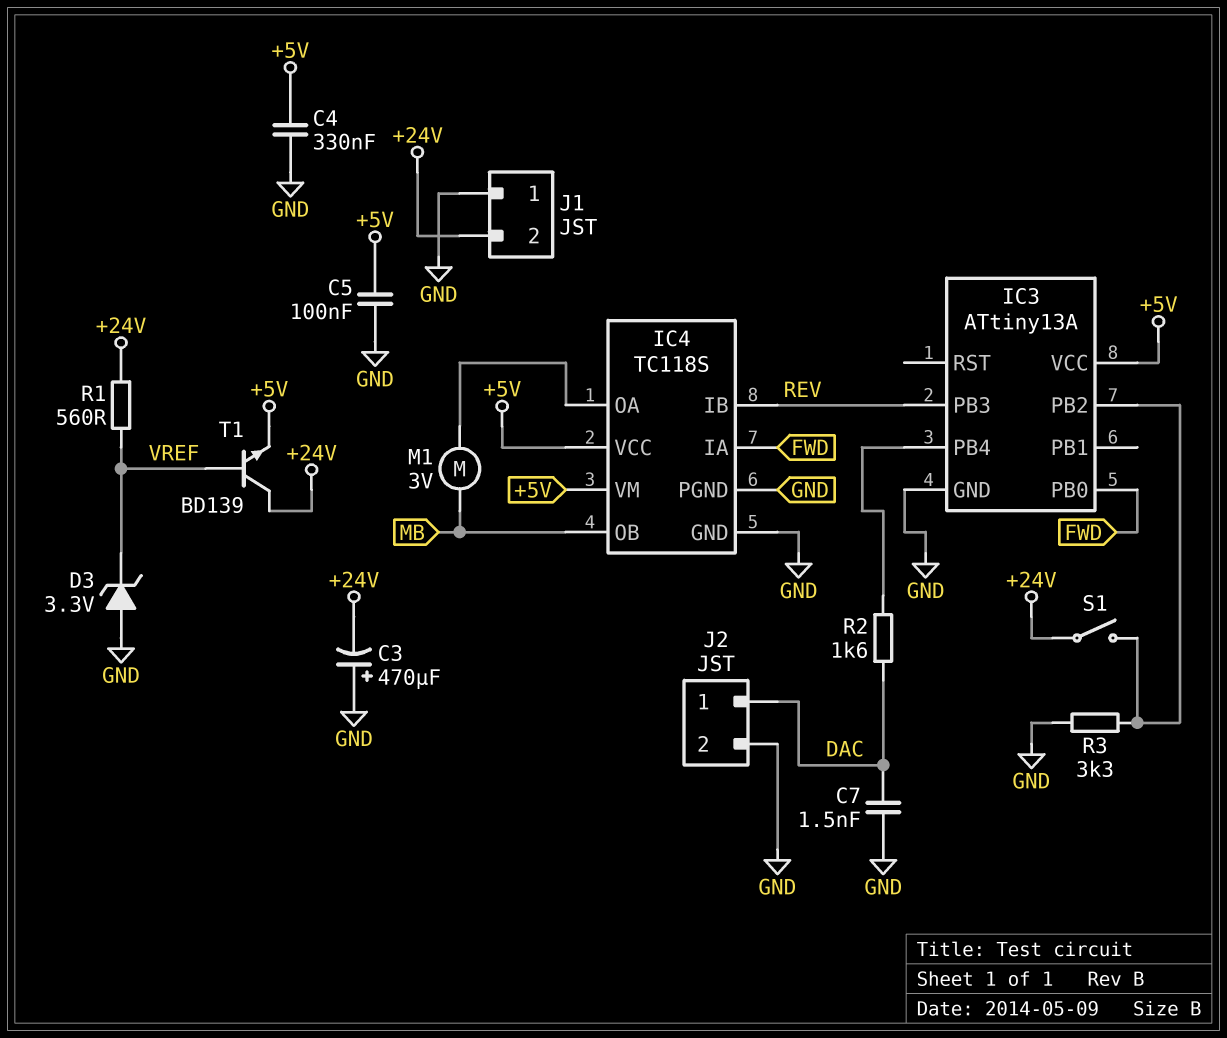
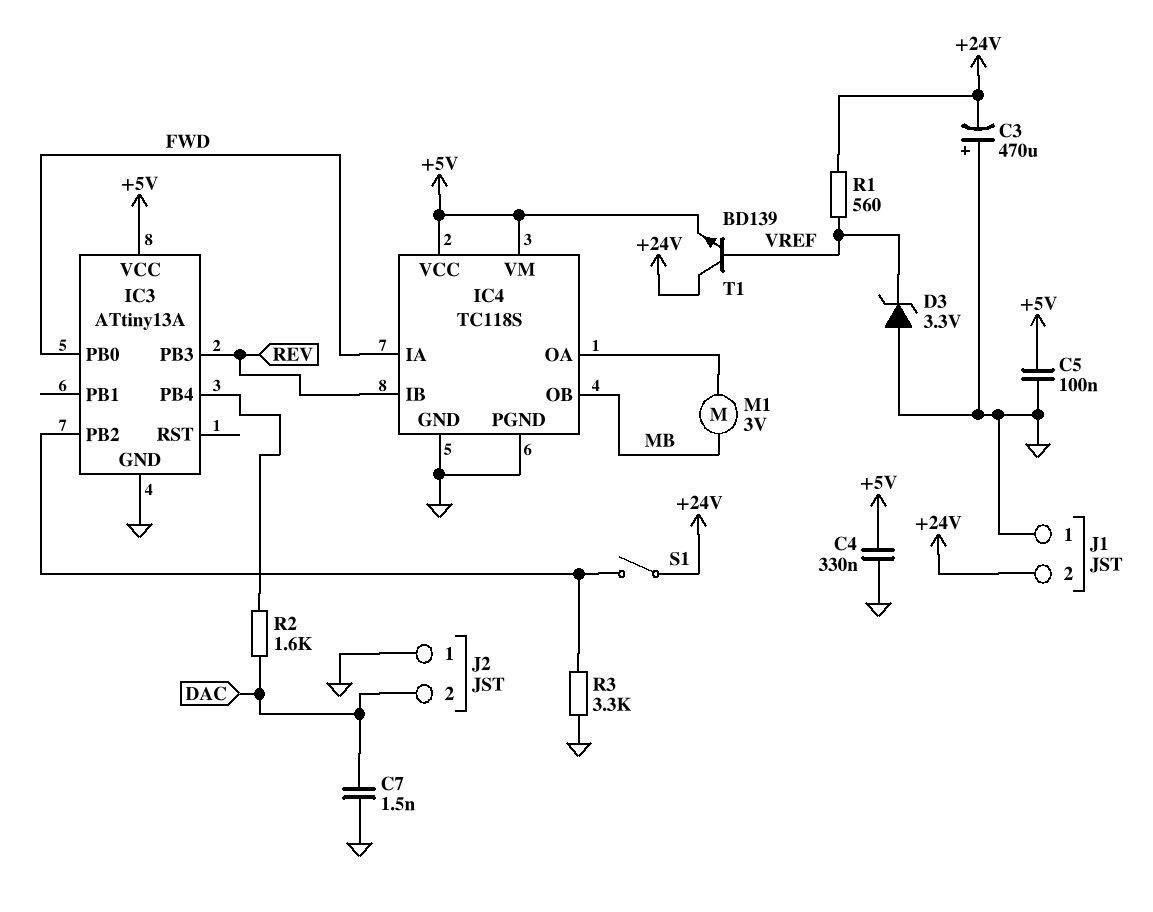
J2 pin 1: DAC -> GND
J2 pin 2: GND -> DAC

